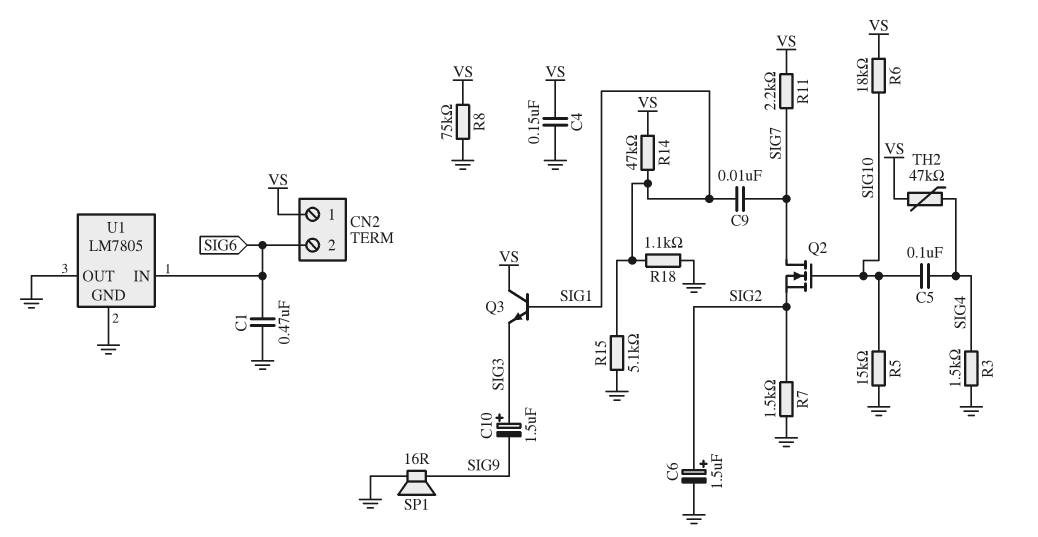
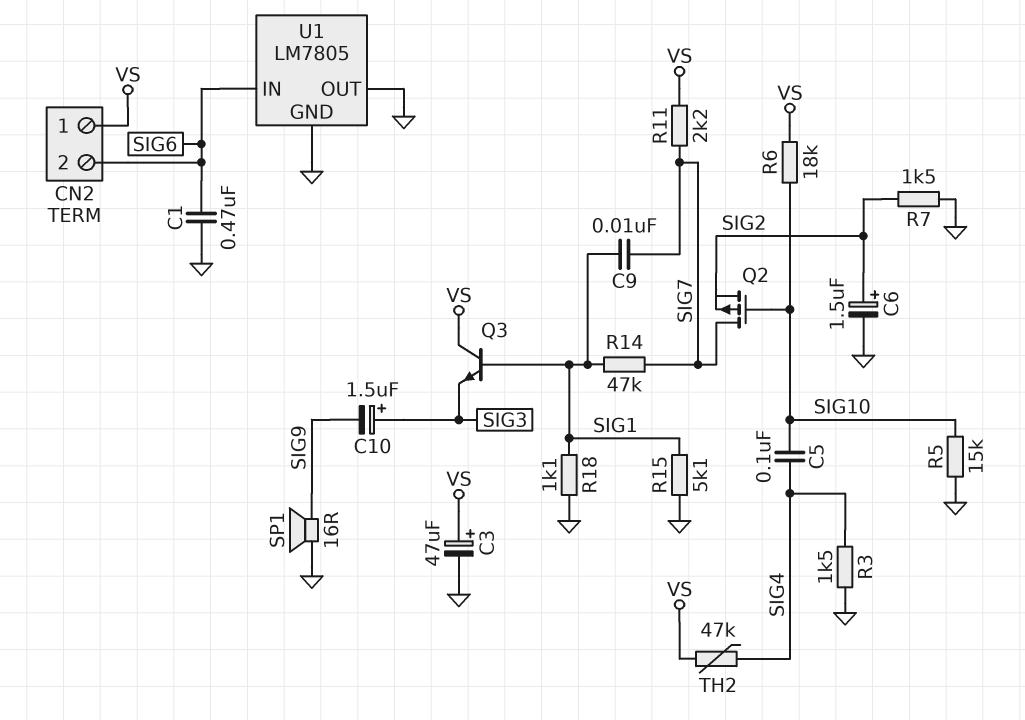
C3: none -> 47uF (plus VS, minus GND)
C4: 150nF (GND, VS) -> none
Q2: NMOS (G SIG10, D SIG7, S SIG2) -> PMOS (G SIG10, D SIG7, S SIG2)
R8: 75k (GND, VS) -> none
R14: 47k (SIG1, VS) -> 47k (SIG1, SIG7)

